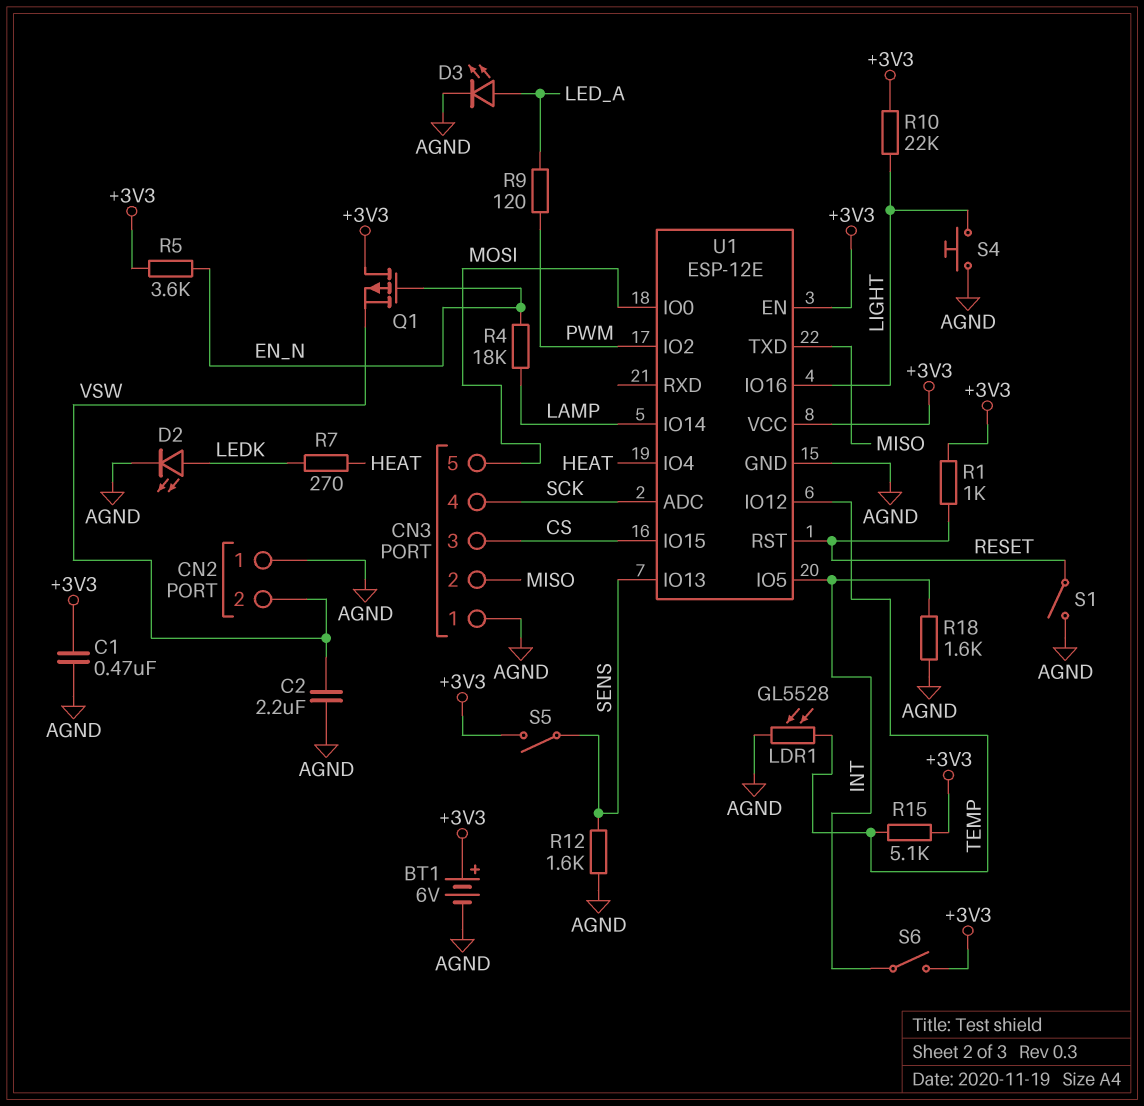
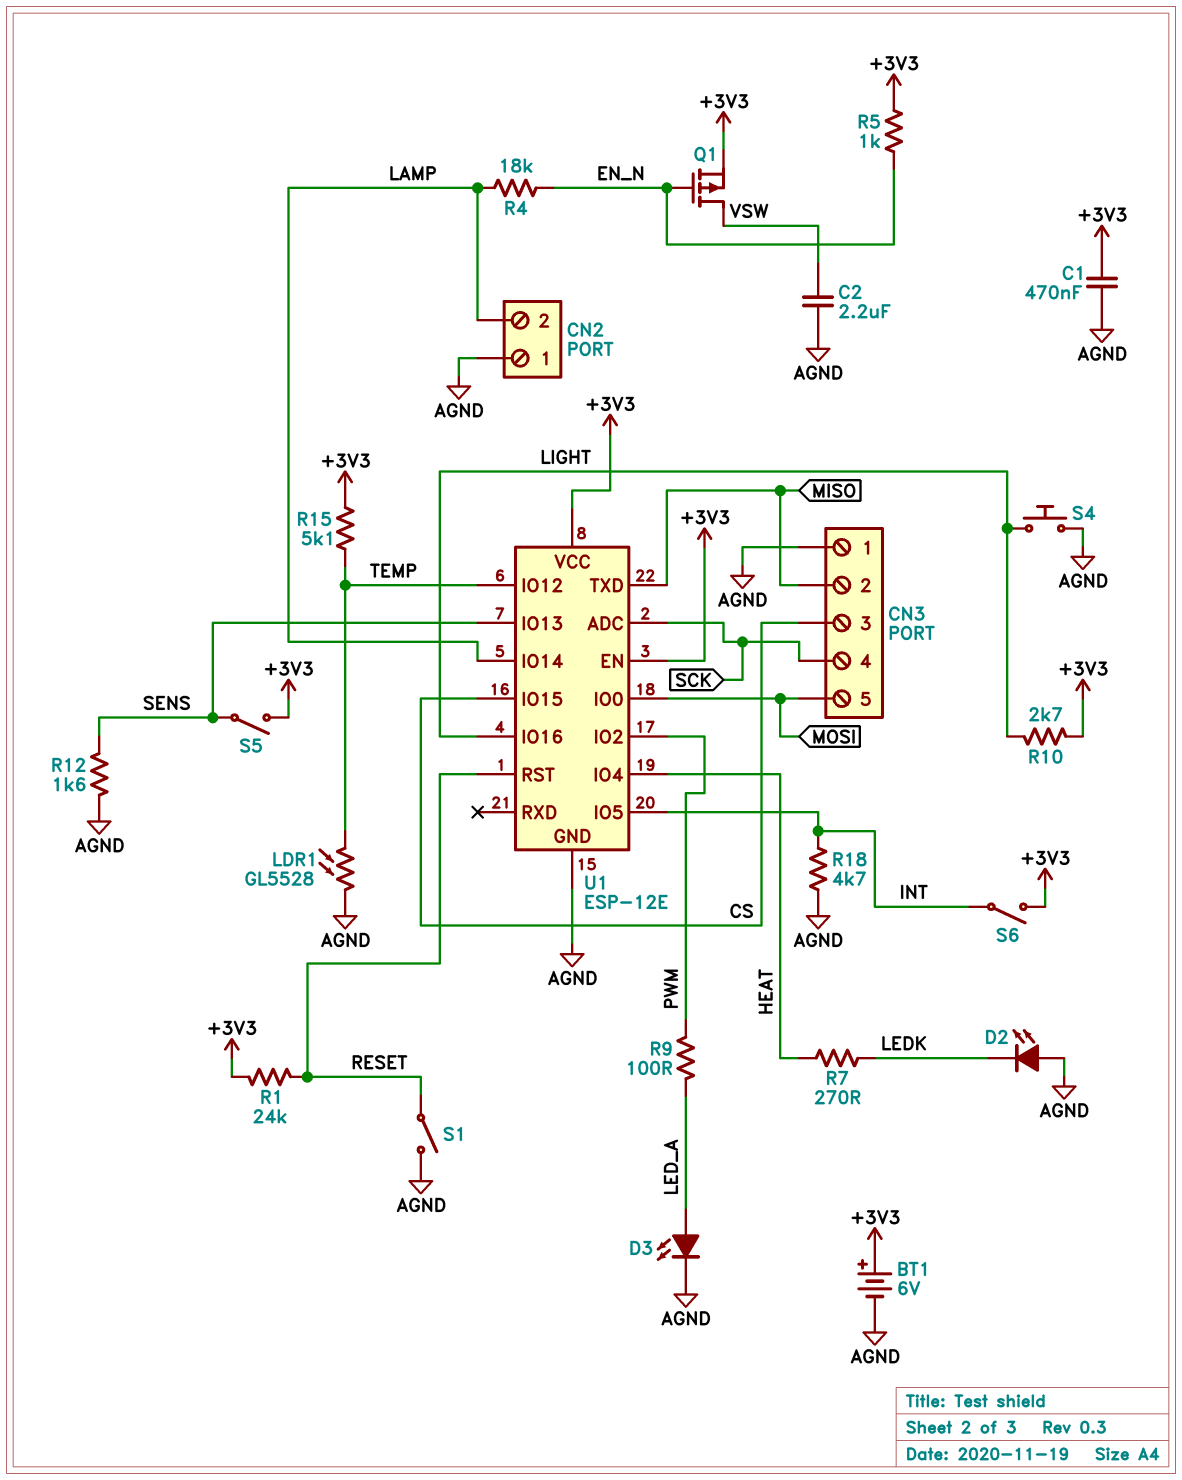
CN2 pin 2: VSW -> LAMP
D2: LED (A LEDK, K AGND) -> LED (A AGND, K LEDK)
Q1: PMOS (G EN_N, D +3V3, S VSW) -> PMOS (G EN_N, D VSW, S +3V3)
R1: 1k (+3V3, RESET) -> 24k (+3V3, RESET)
R5: 3.6k (+3V3, EN_N) -> 1k (+3V3, EN_N)
R9: 120 (LED_A, PWM) -> 100 (LED_A, PWM)
R10: 22k (+3V3, LIGHT) -> 2.7k (+3V3, LIGHT)
R18: 1.6k (AGND, INT) -> 4.7k (AGND, INT)

